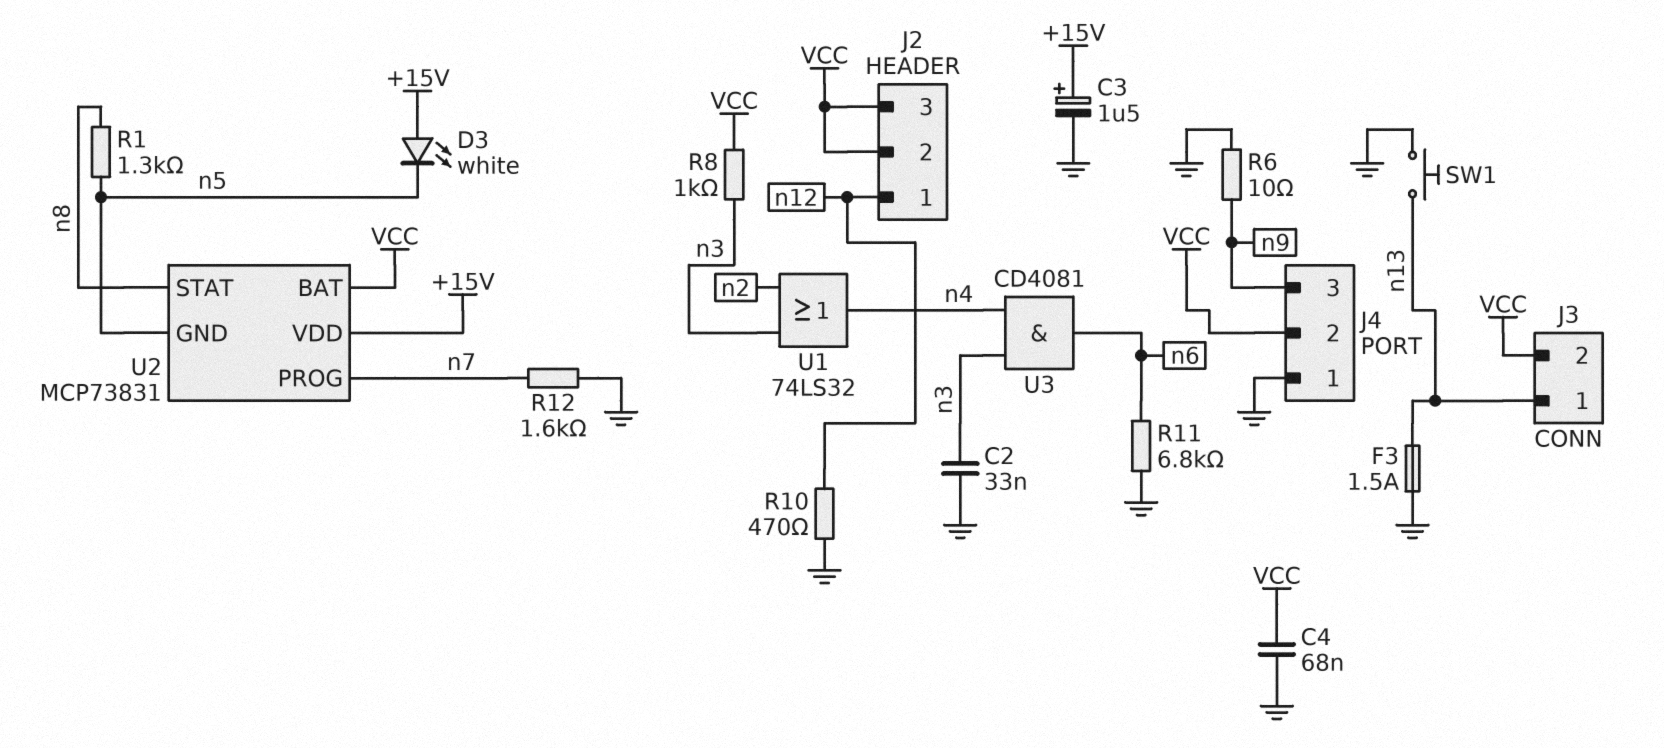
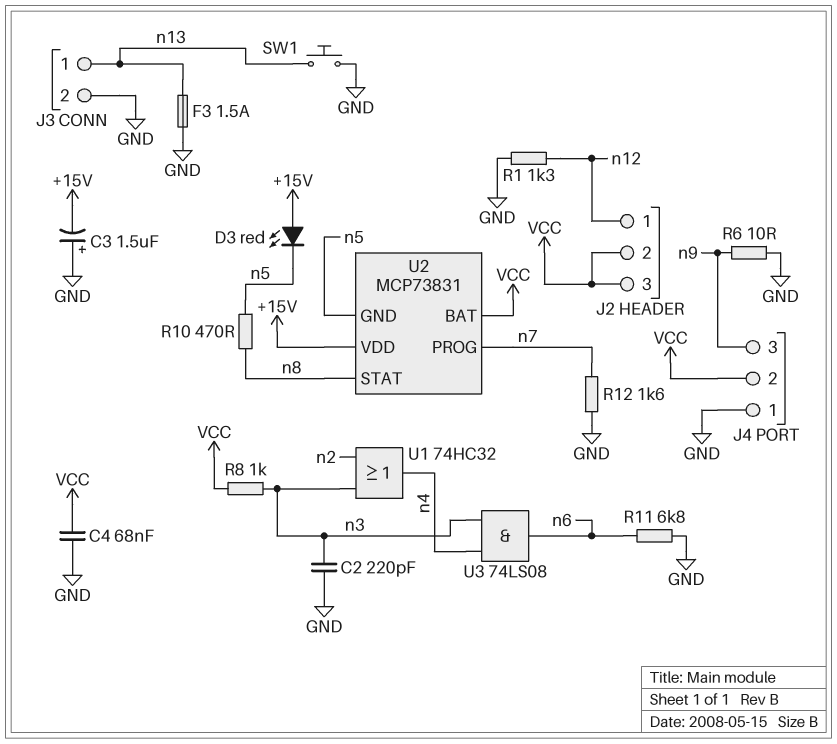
C2: 33nF (GND, n3) -> 220pF (GND, n3)
C3: 1.5uF (plus +15V, minus GND) -> 1.5uF (plus GND, minus +15V)
D3: LED white (A +15V, K n5) -> LED red (A +15V, K n5)
J3 pin 2: VCC -> GND
R1: 1.3k (n5, n8) -> 1.3k (GND, n12)
R10: 470 (GND, n12) -> 470 (n5, n8)
U1: OR 74LS32 (in n2, in n3, out n4) -> OR 74HC32 (in n2, in n3, out n4)
U3: AND CD4081 (in n3, in n4, out n6) -> AND 74LS08 (in n3, in n4, out n6)

